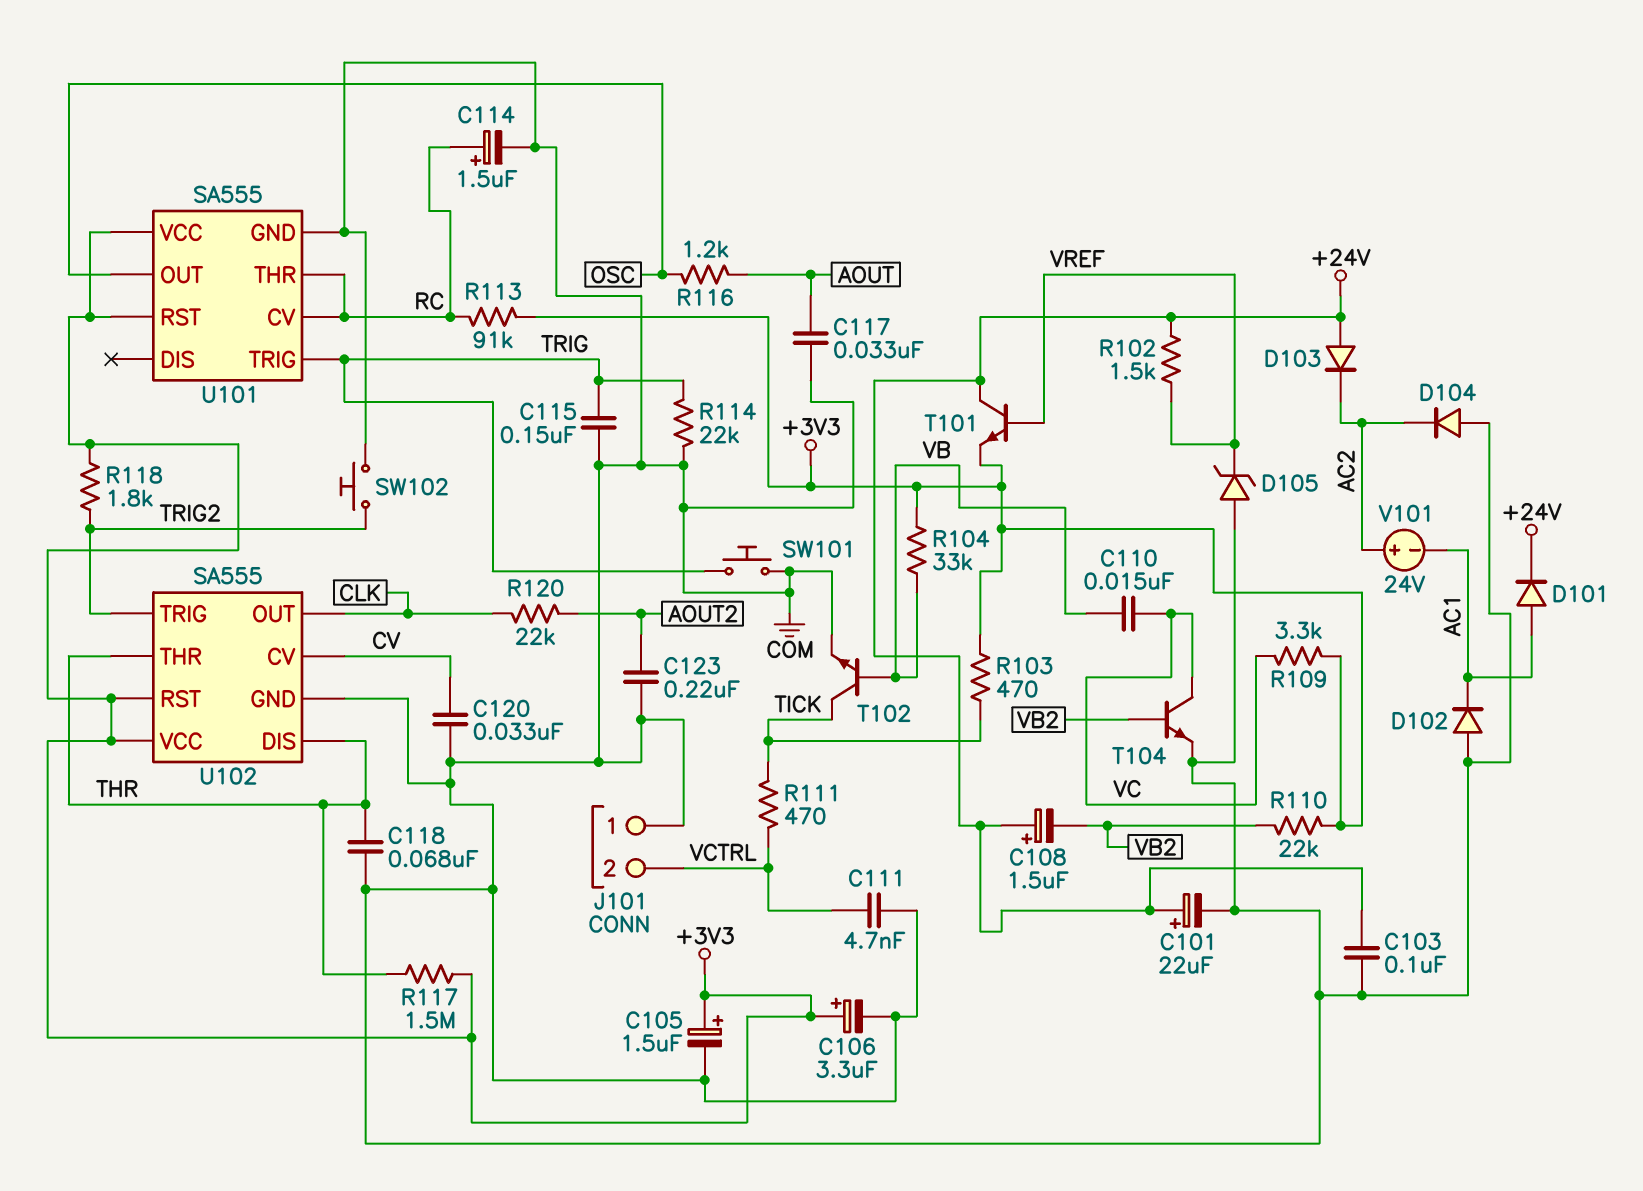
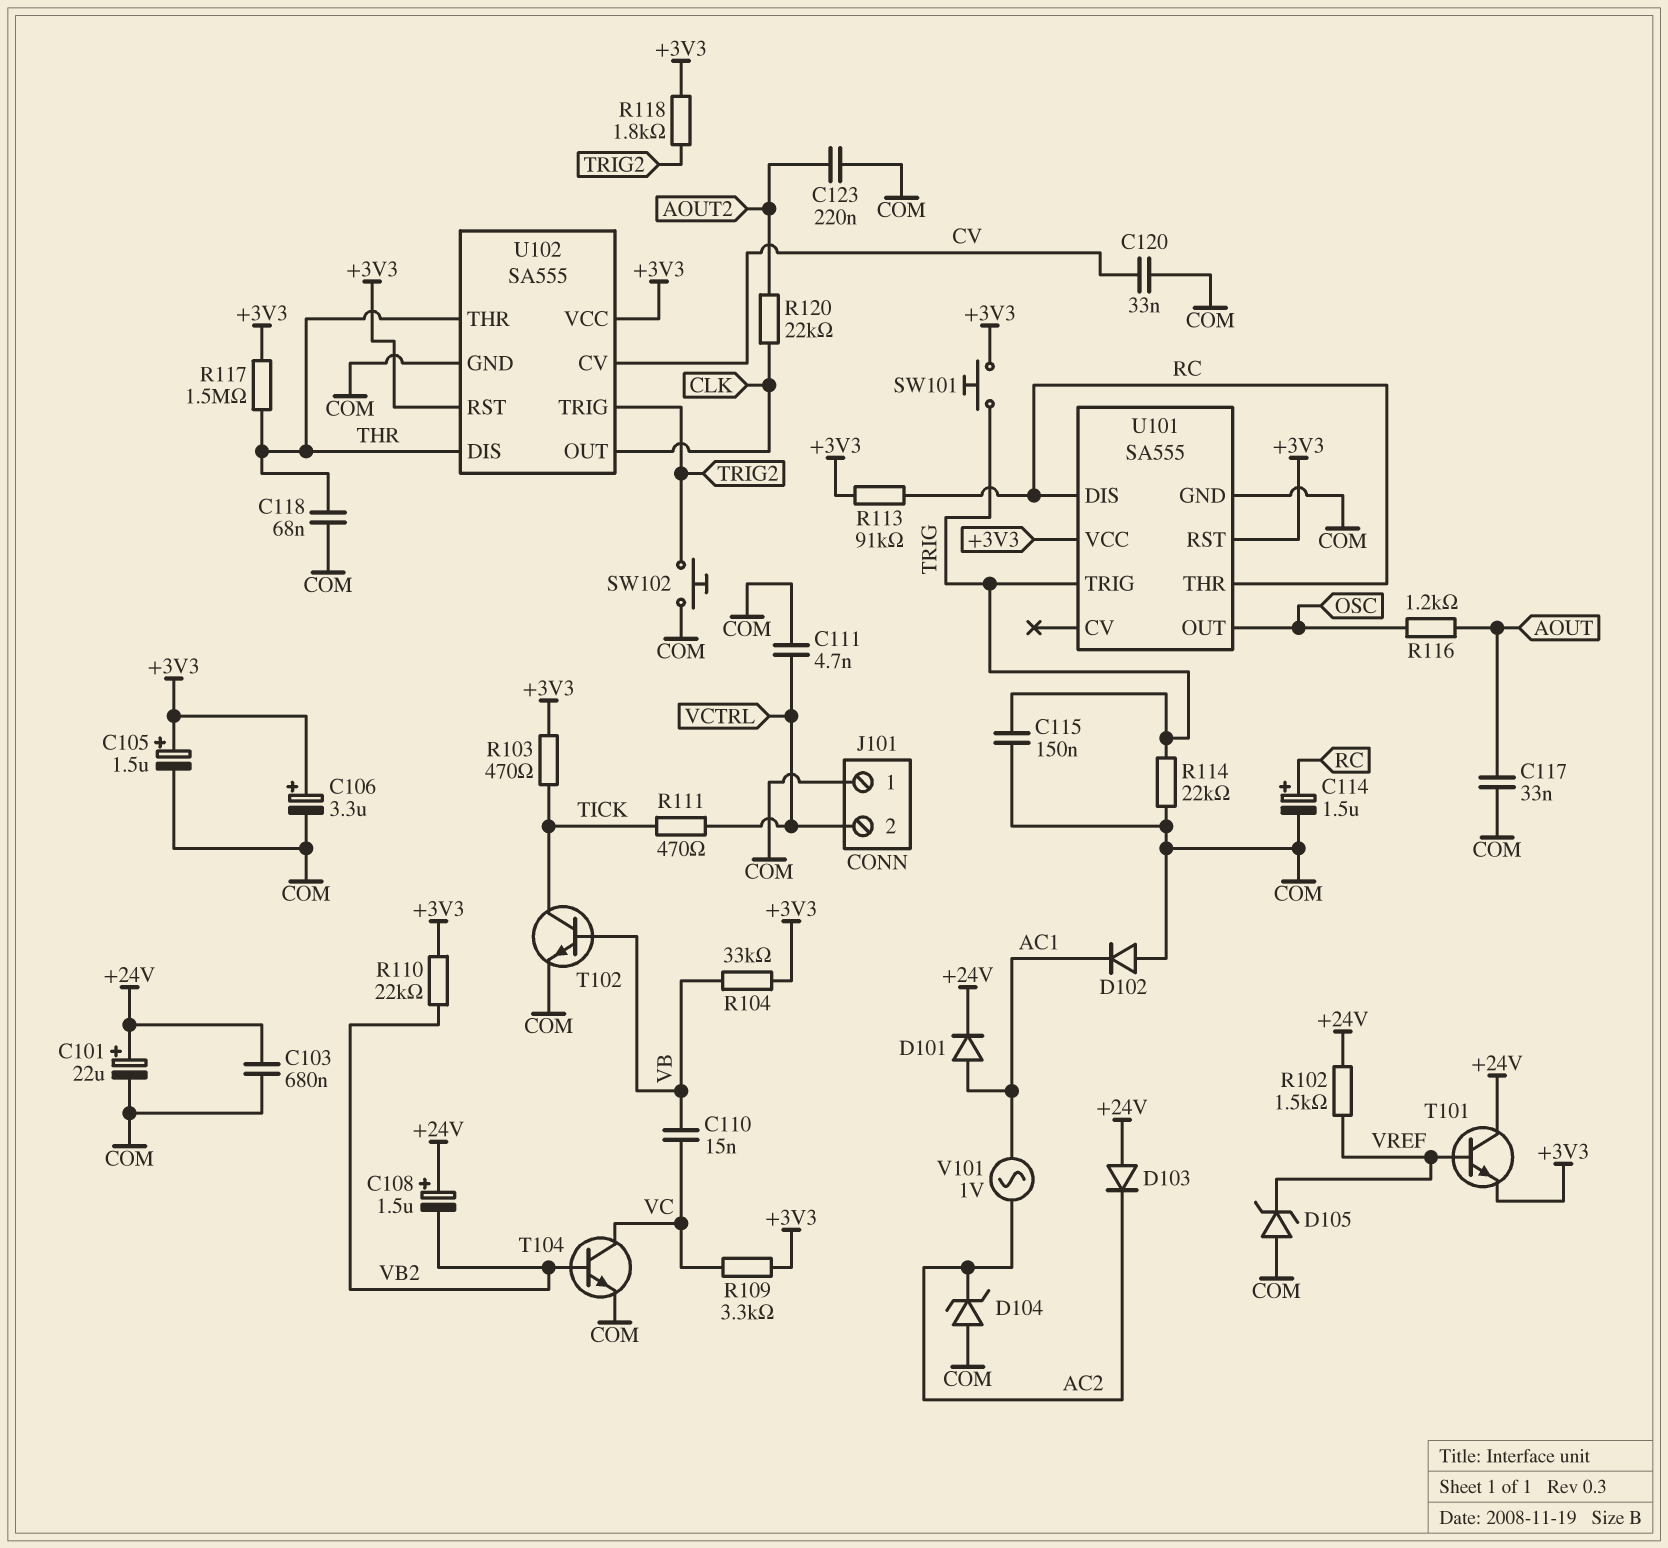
C103: 100nF (+24V, COM) -> 680nF (+24V, COM)
D104: diode (A COM, K AC2) -> zener (A COM, K AC2)
SW101: button (COM, TRIG) -> button (+3V3, TRIG)
U101 pin CV: RC -> none
U101 pin DIS: none -> RC
V101: 24V (plus AC2, minus AC1) -> AC 1V (AC1, AC2)

